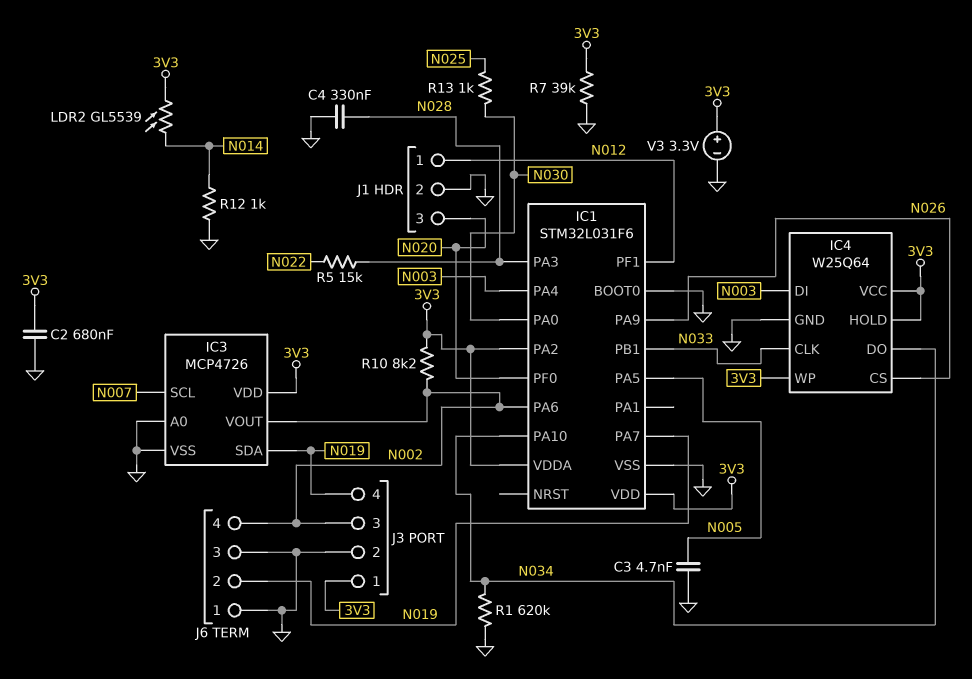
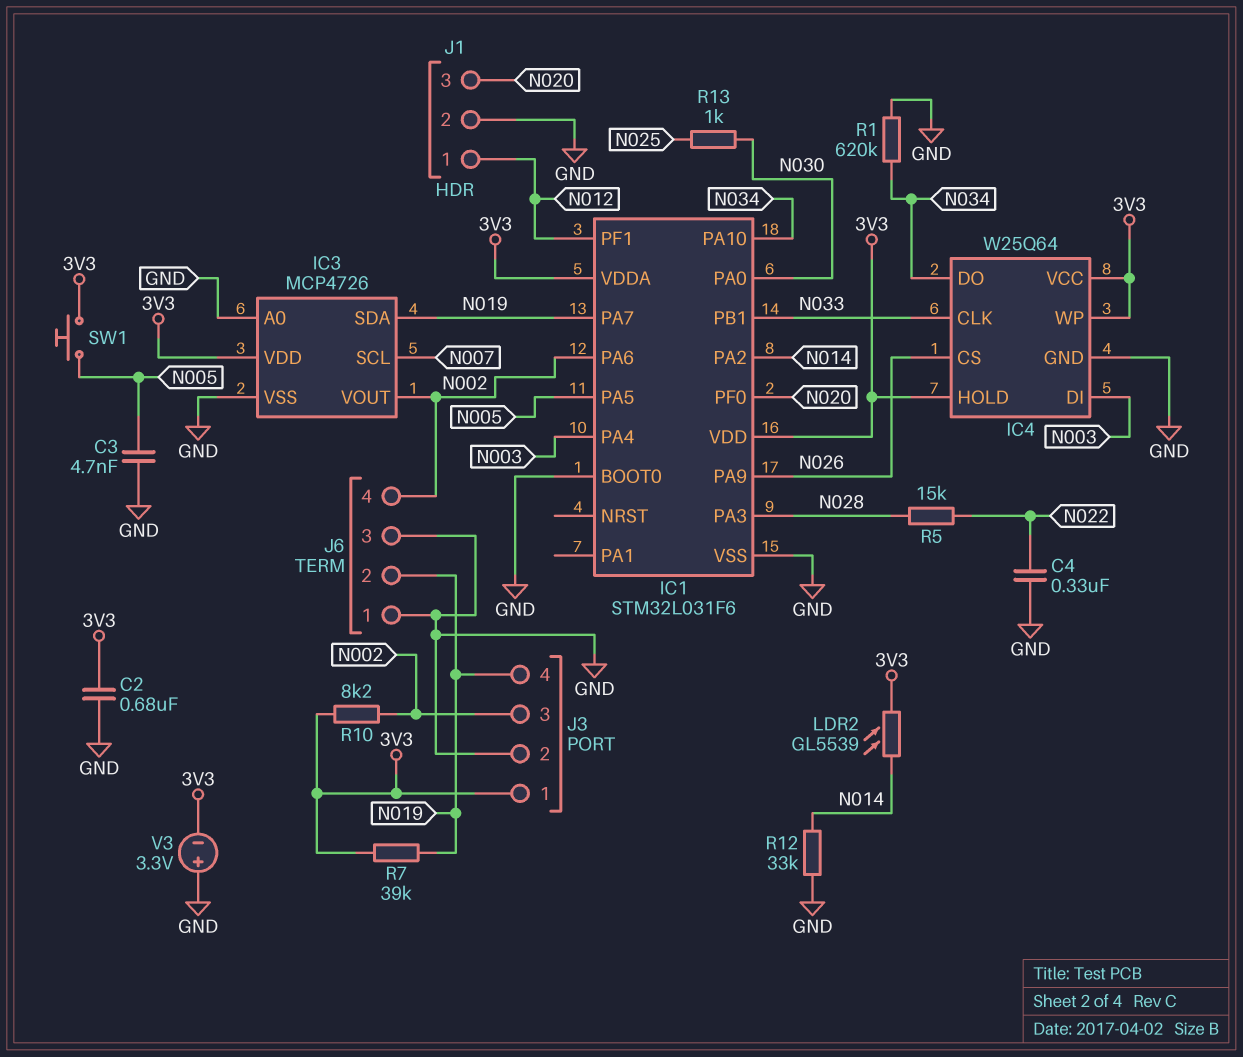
C4: 330nF (GND, N028) -> 330nF (GND, N022)
IC1 pin PA2: 3V3 -> N014
R7: 39k (3V3, GND) -> 39k (3V3, N019)
R12: 1k (GND, N014) -> 33k (GND, N014)
SW1: none -> button (3V3, N005)
V3: 3.3V (plus 3V3, minus GND) -> 3.3V (plus GND, minus 3V3)

